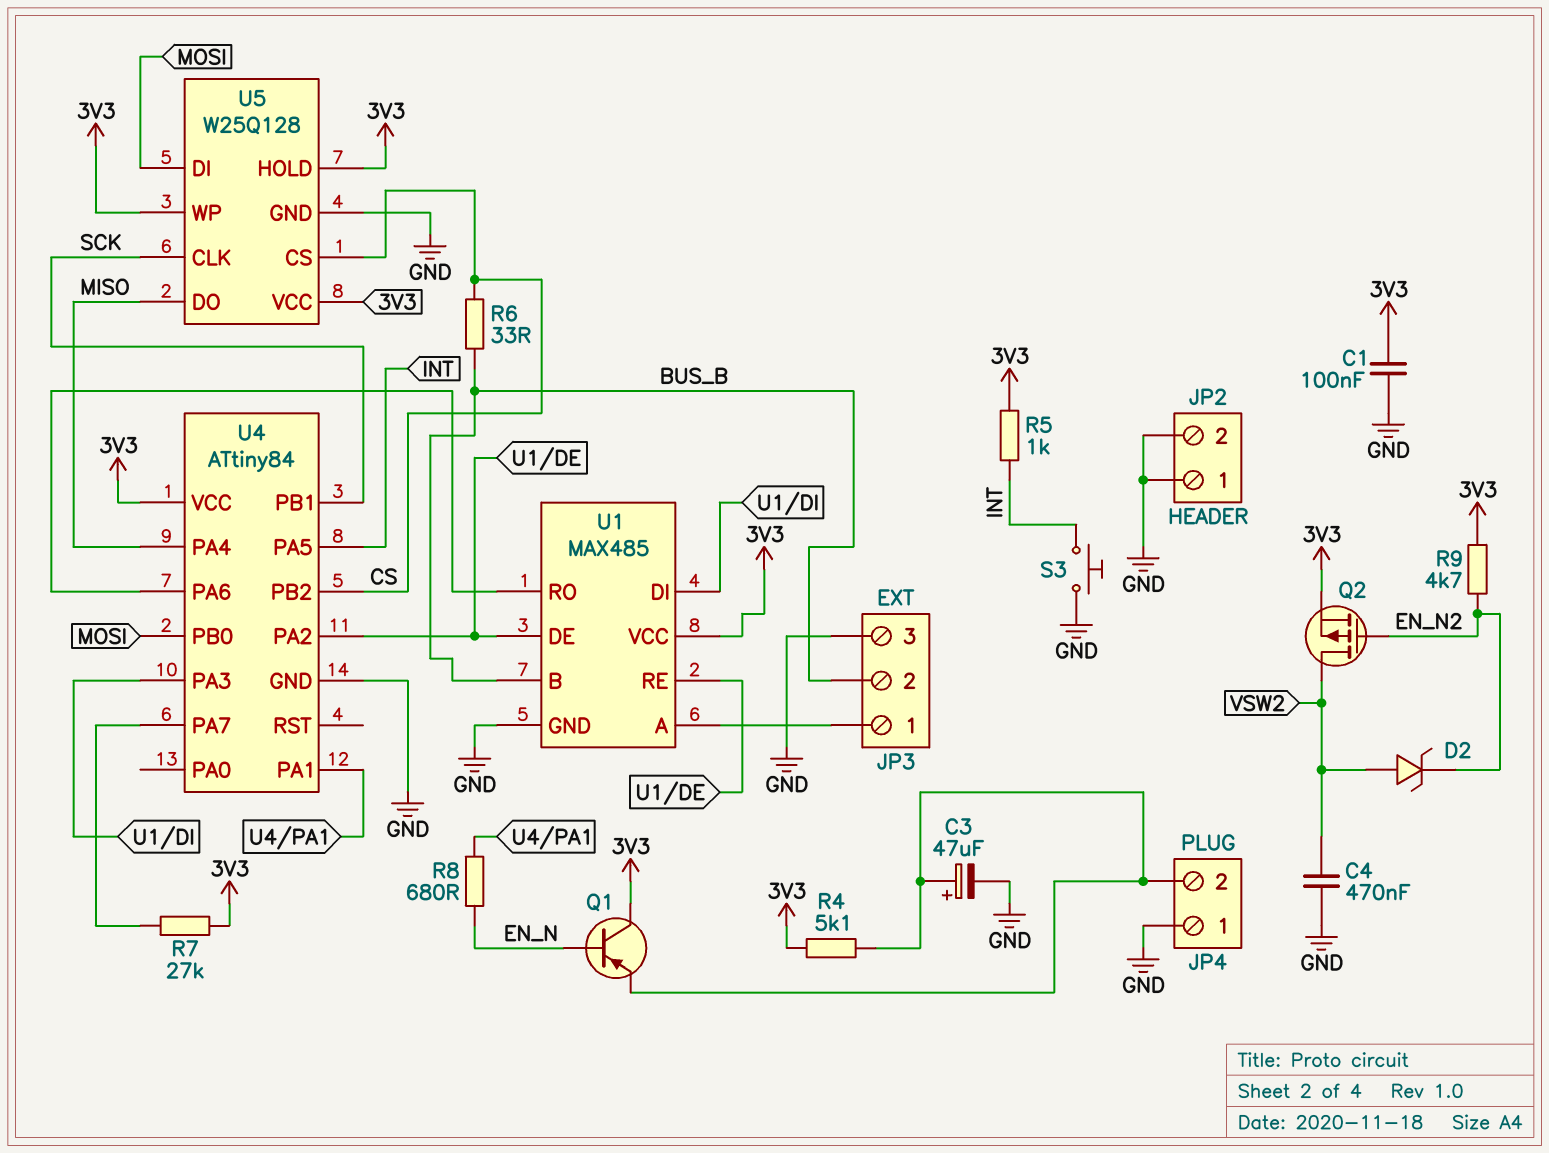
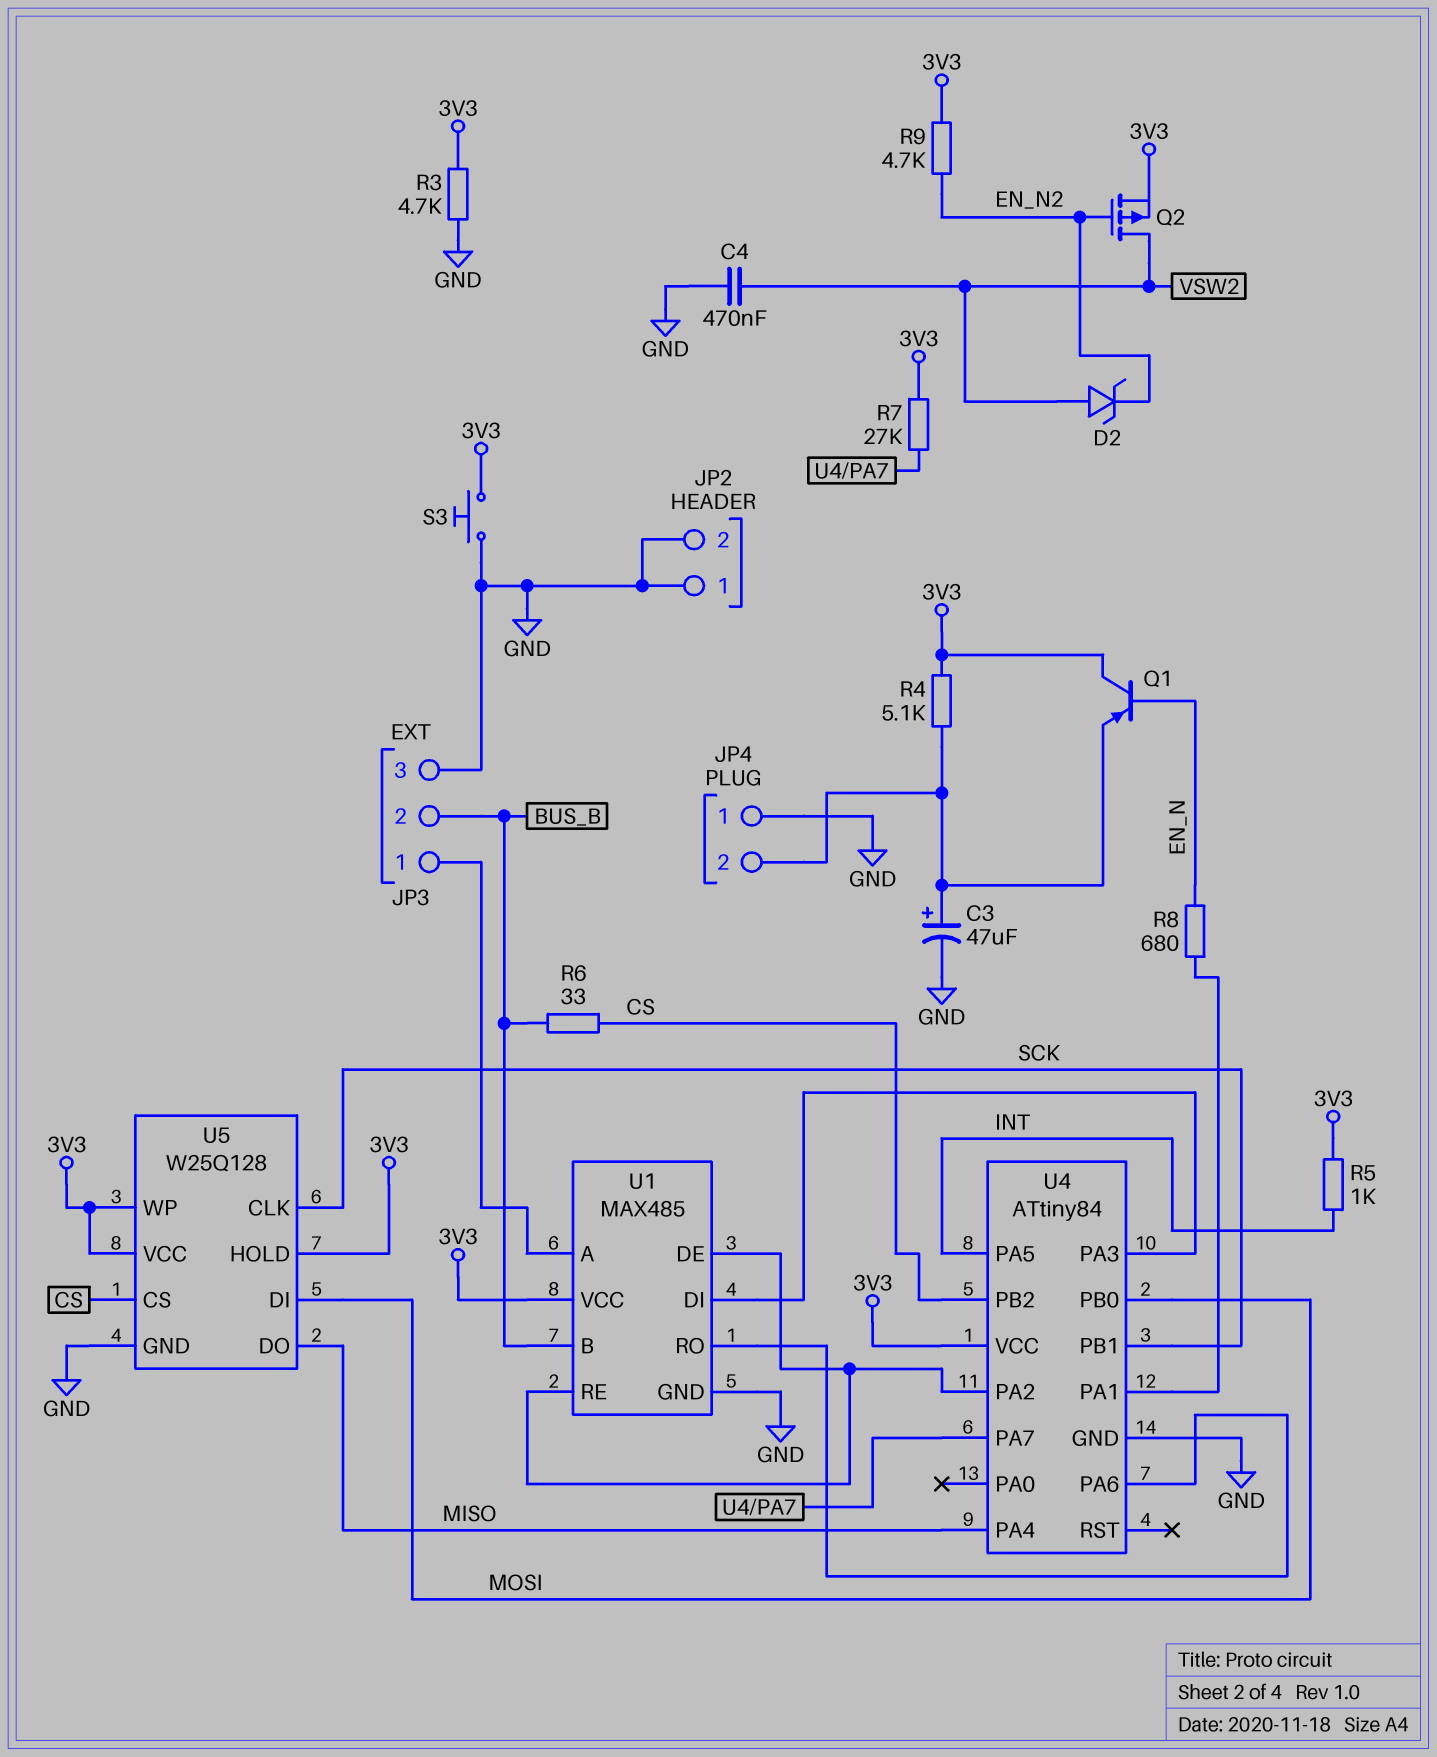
C1: 100nF (3V3, GND) -> none
R3: none -> 4.7k (3V3, GND)
S3: button (GND, INT) -> button (3V3, GND)

